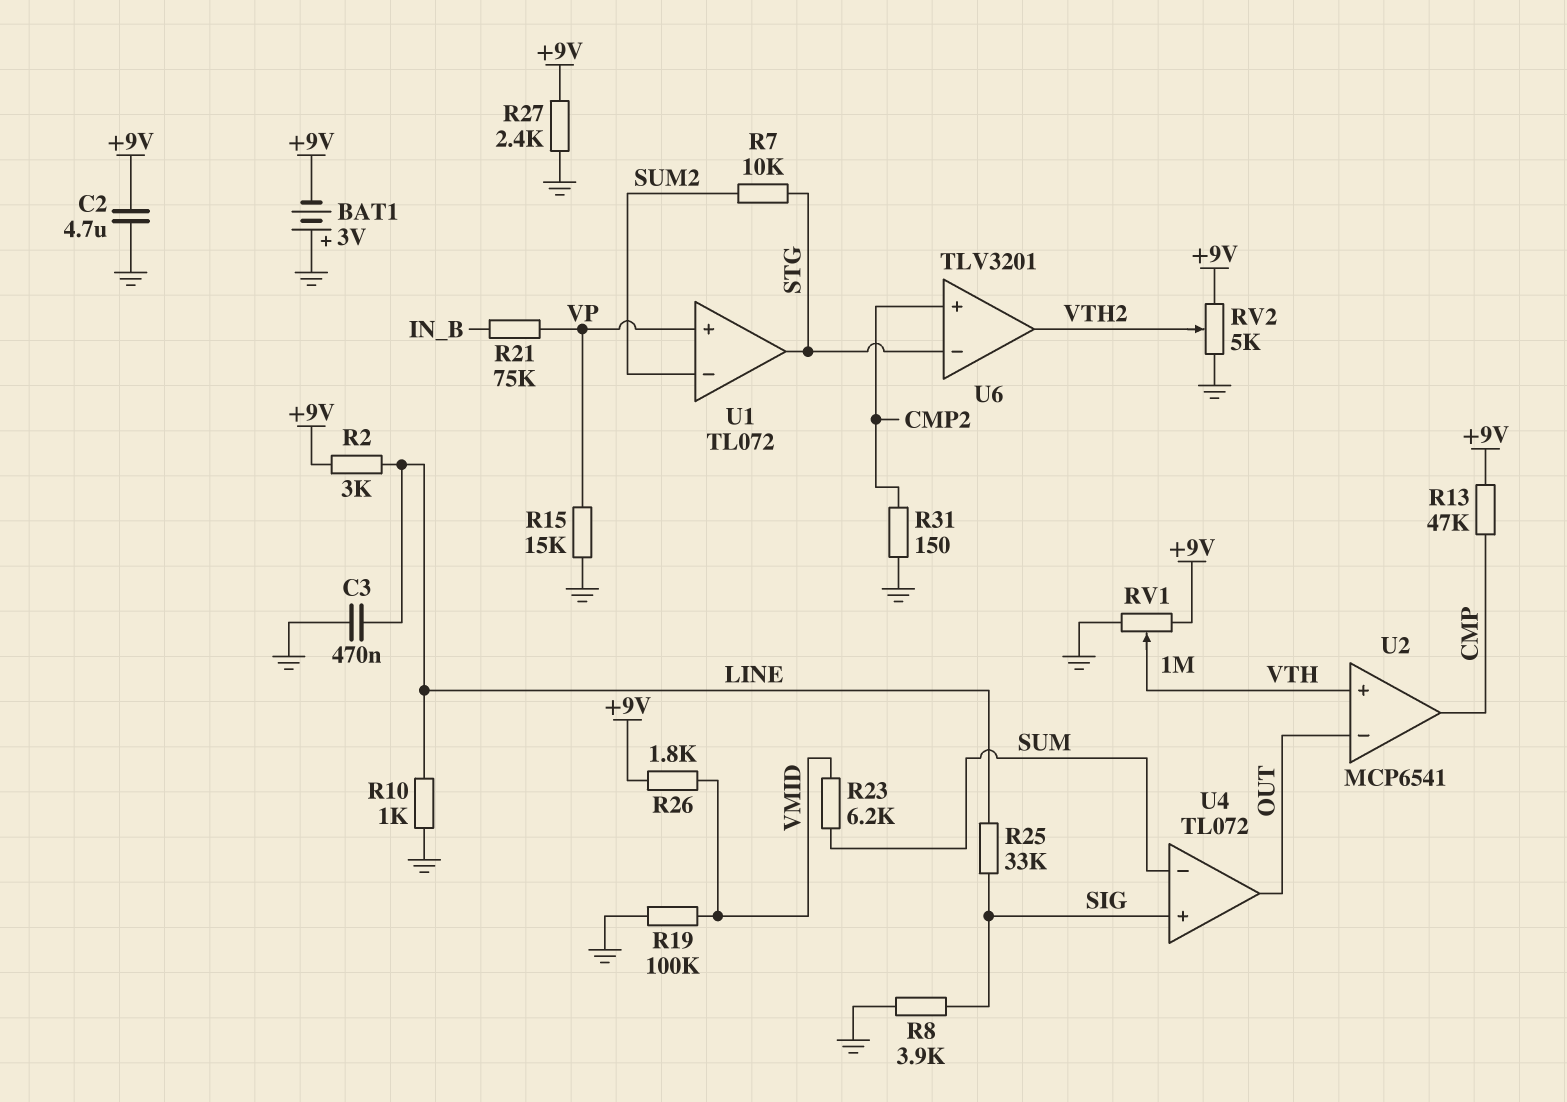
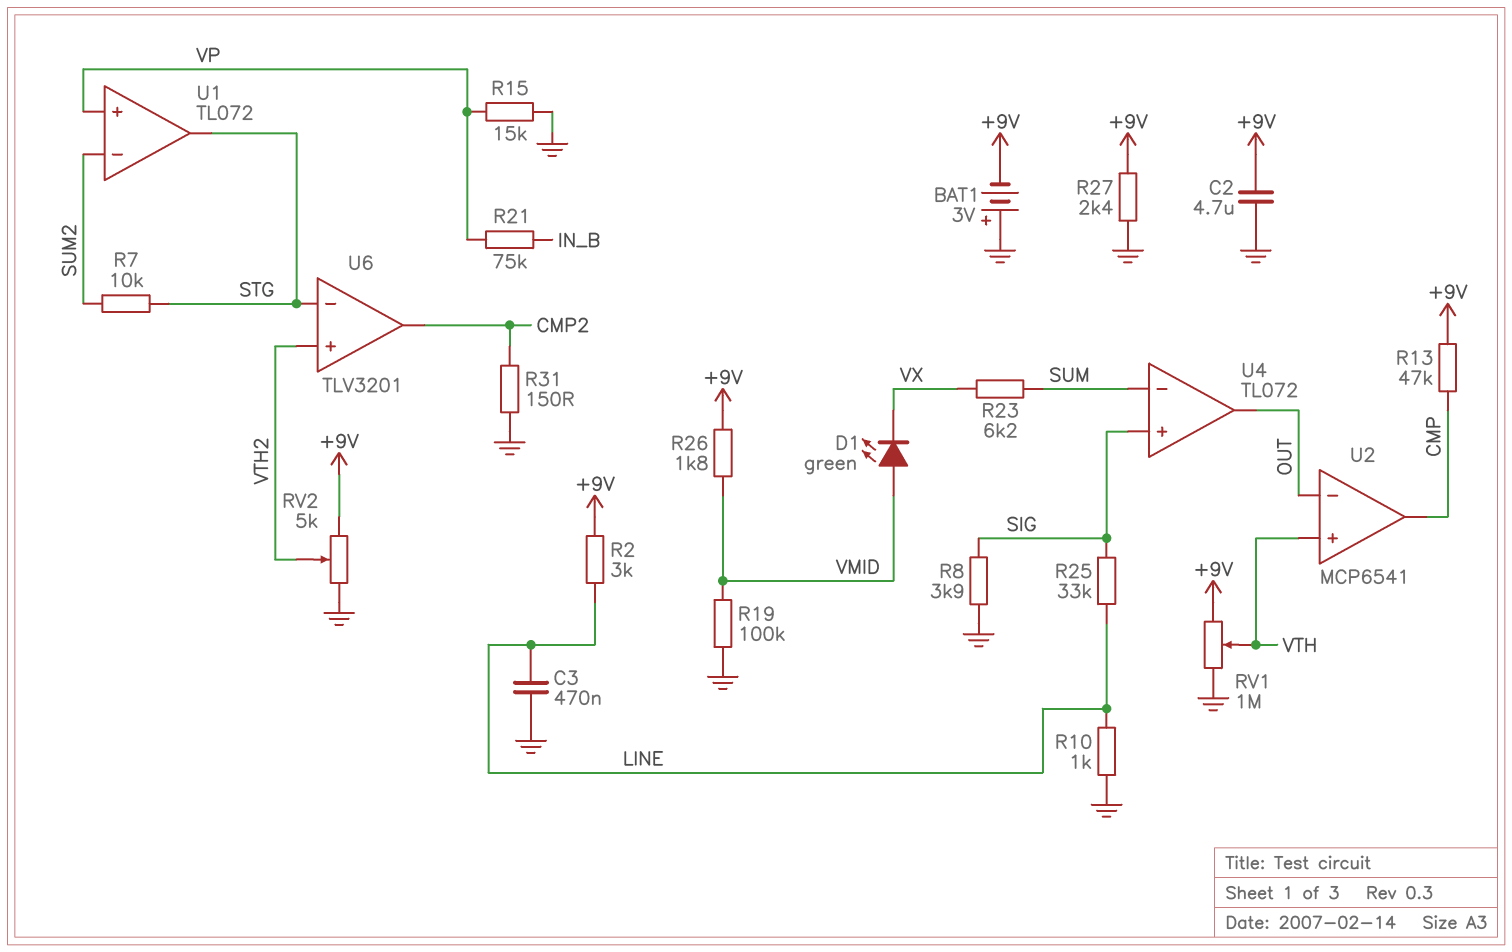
D1: none -> LED green (A VMID, K VX)
R23: 6.2k (SUM, VMID) -> 6.2k (SUM, VX)
U6 pin in+: CMP2 -> VTH2
U6 pin out: VTH2 -> CMP2

